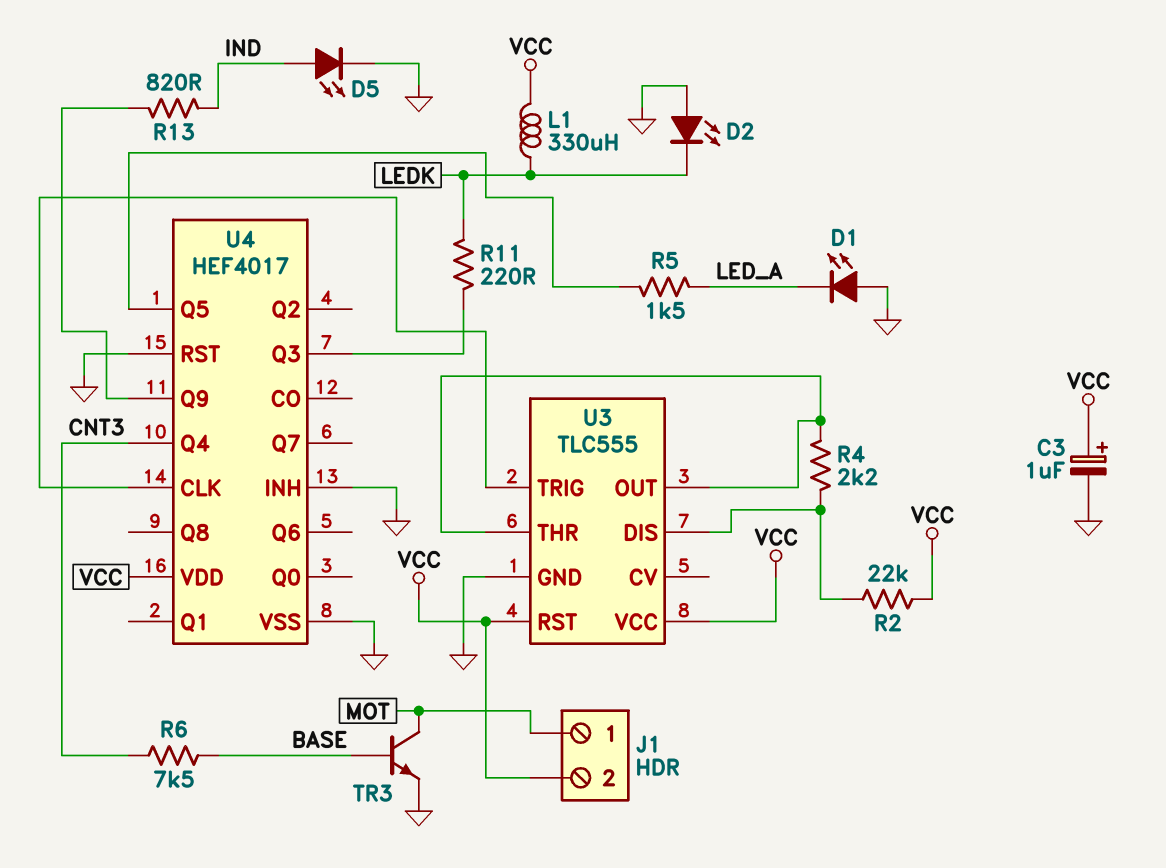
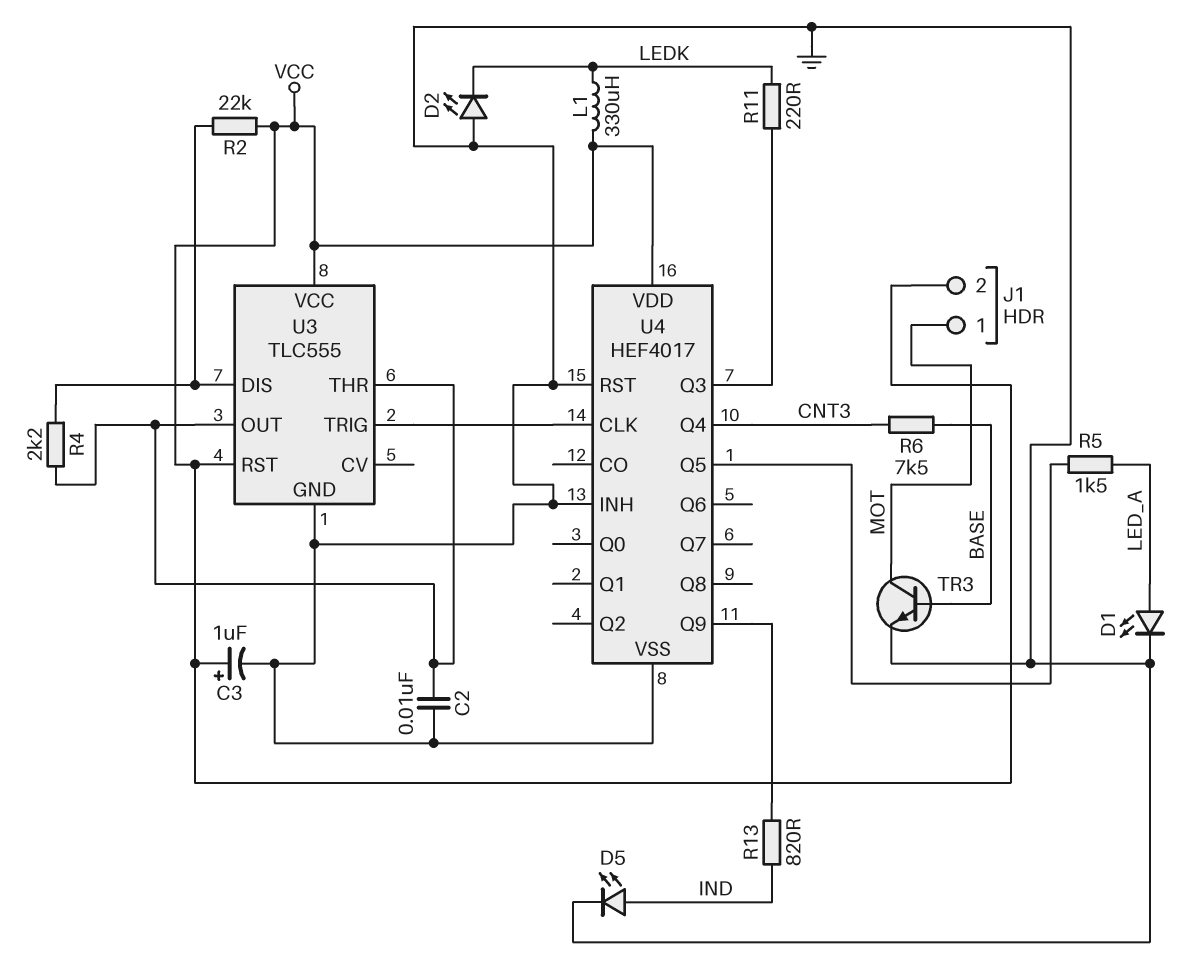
C2: none -> 10nF (GND, U3/OUT)
D1: LED (A GND, K LED_A) -> LED (A LED_A, K GND)

